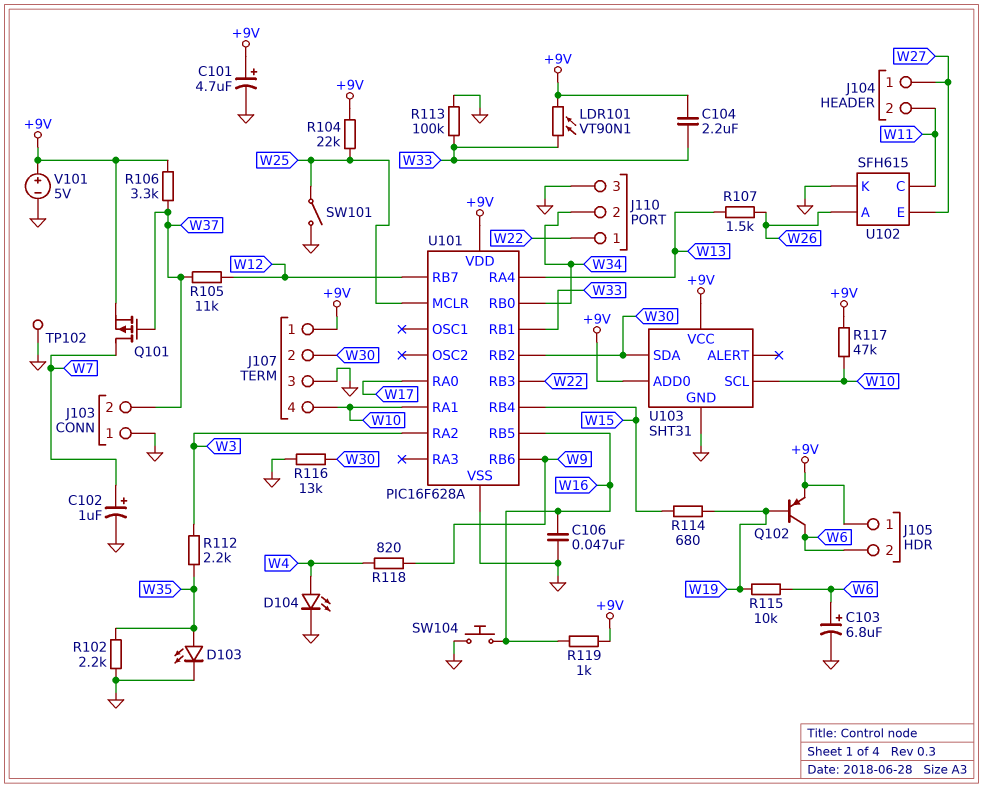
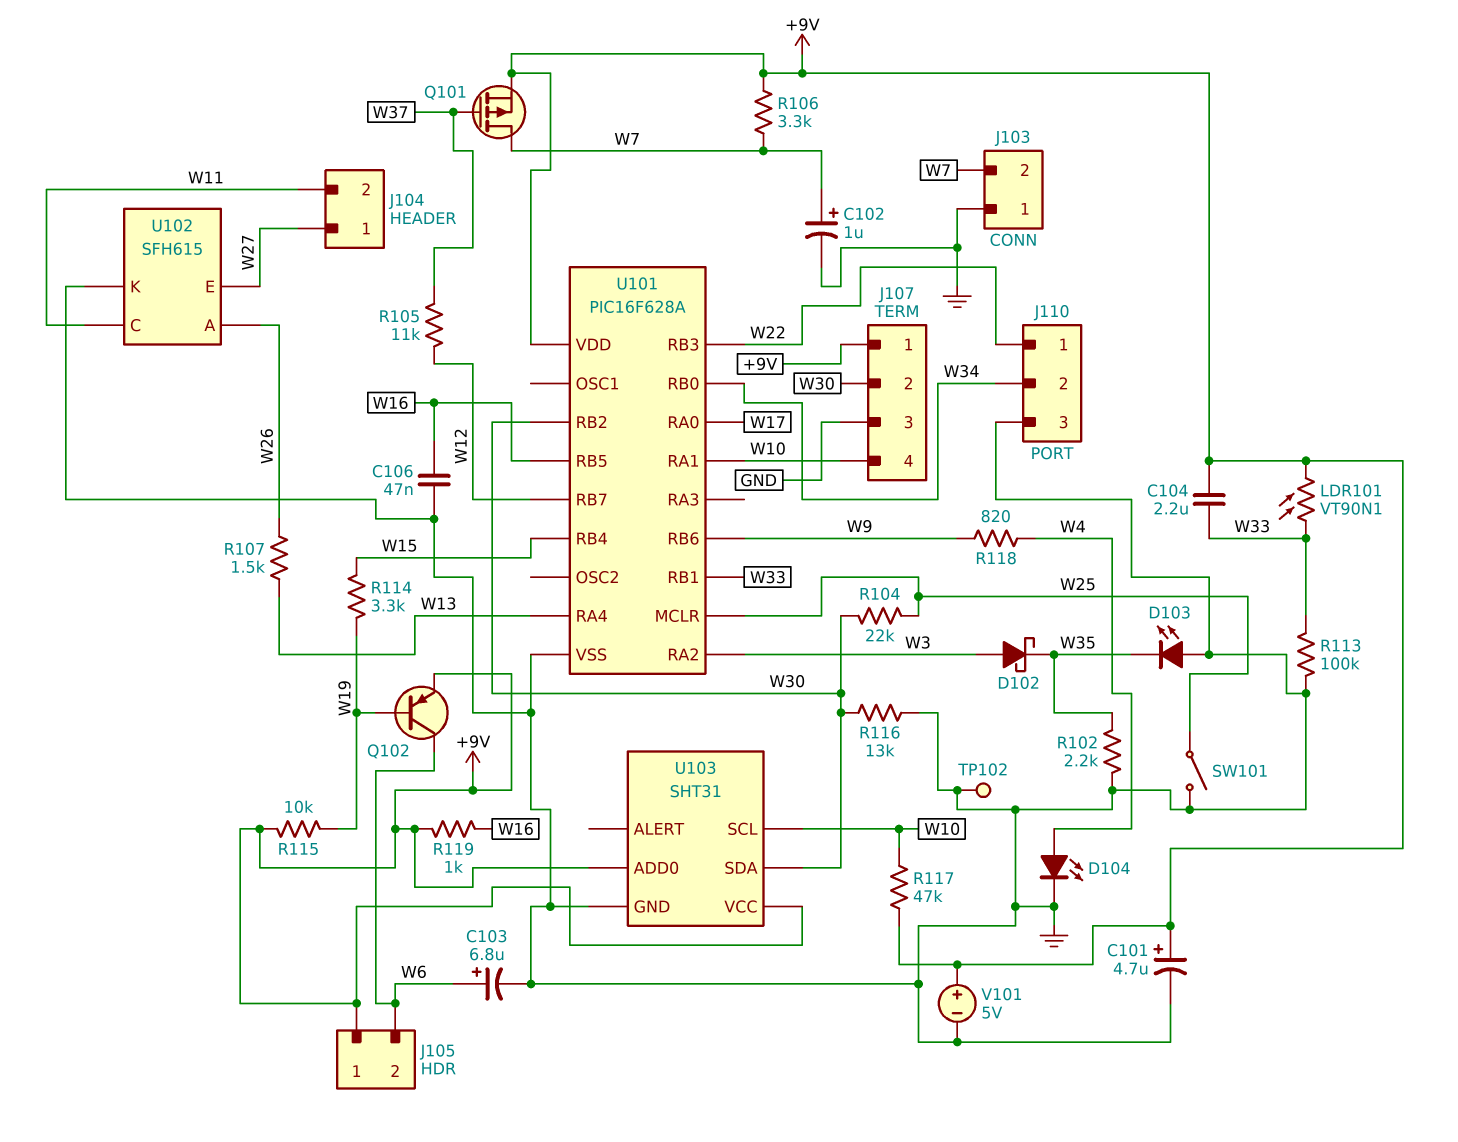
D102: none -> schottky (A W3, K W35)
D103: LED (A W35, K GND) -> LED (A GND, K W35)
J103 pin 2: W37 -> W7
R104: 22k (+9V, W25) -> 22k (W25, W30)
R106: 3.3k (+9V, W37) -> 3.3k (+9V, W7)
R112: 2.2k (W3, W35) -> none
R114: 680 (W15, W19) -> 3.3k (W15, W19)
R115: 10k (W6, W19) -> 10k (+9V, W19)
SW104: button (GND, W16) -> none

